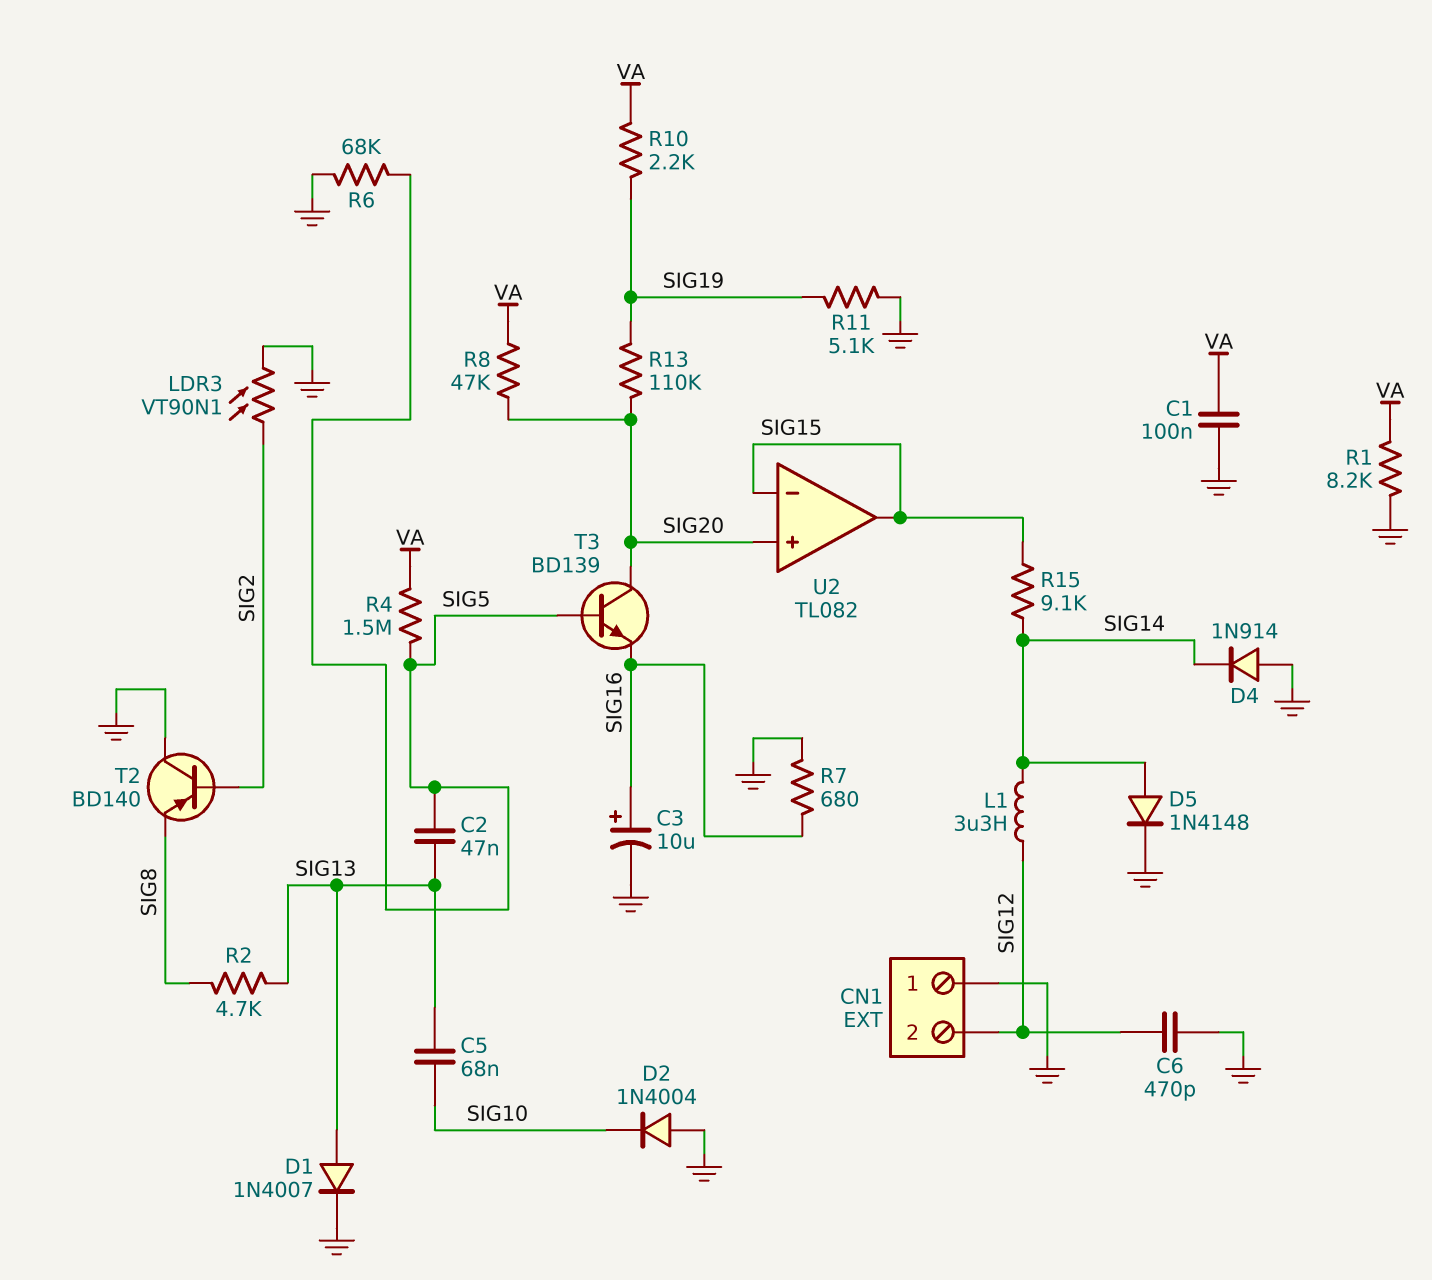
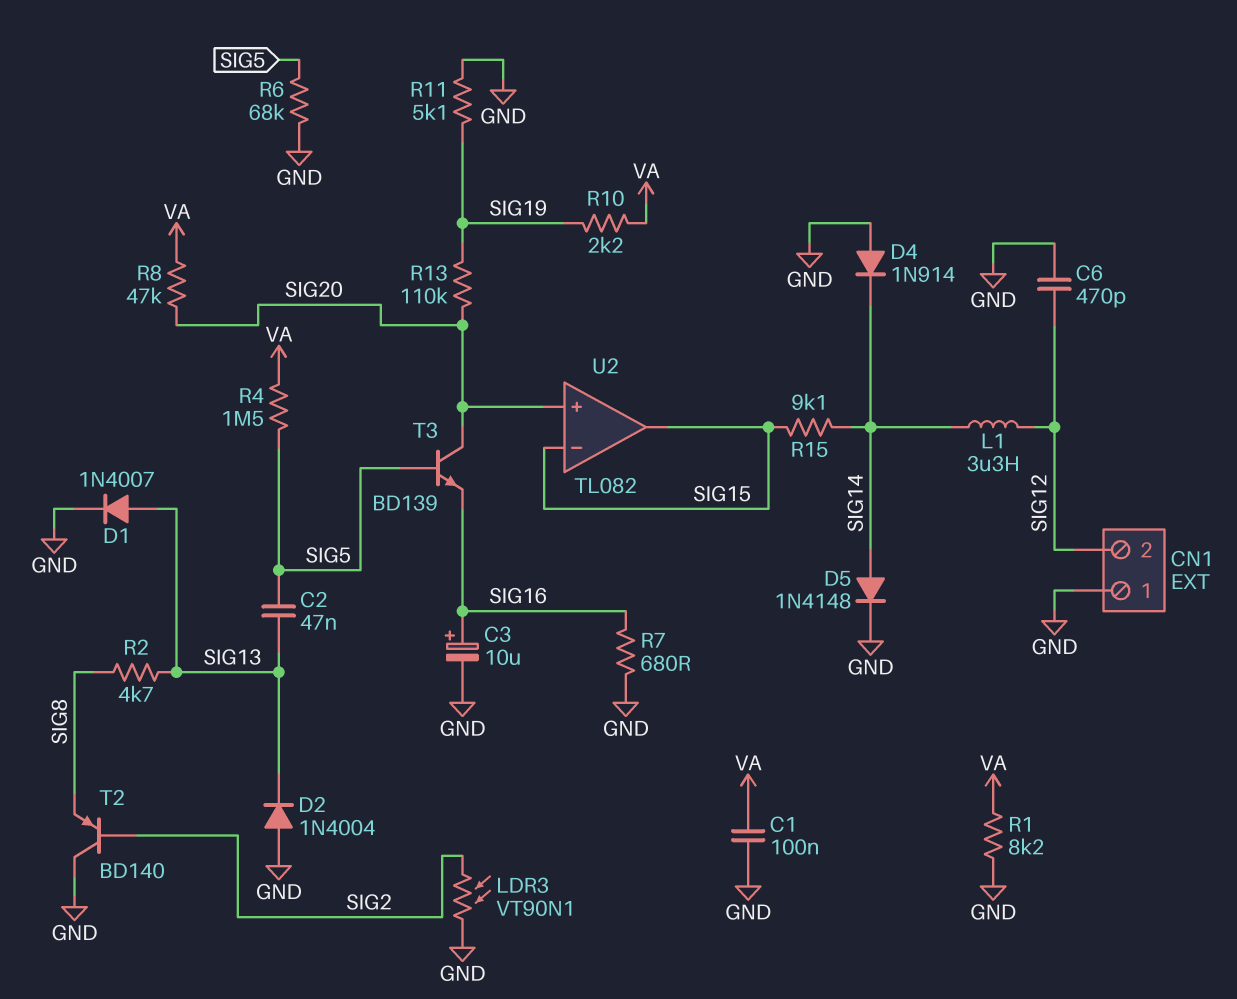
C5: 68nF (SIG10, SIG13) -> none
D2: diode 1N4004 (A GND, K SIG10) -> diode 1N4004 (A GND, K SIG13)

